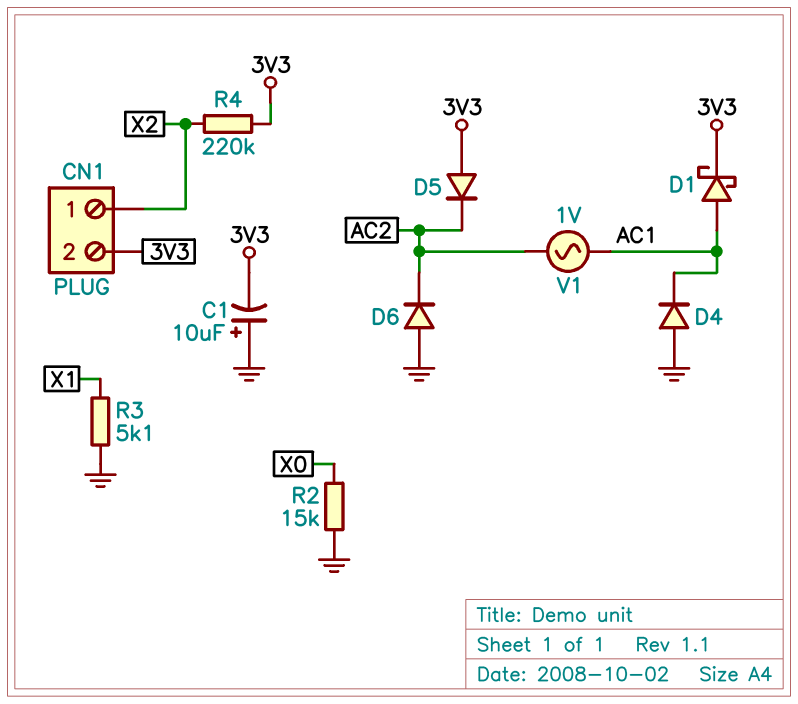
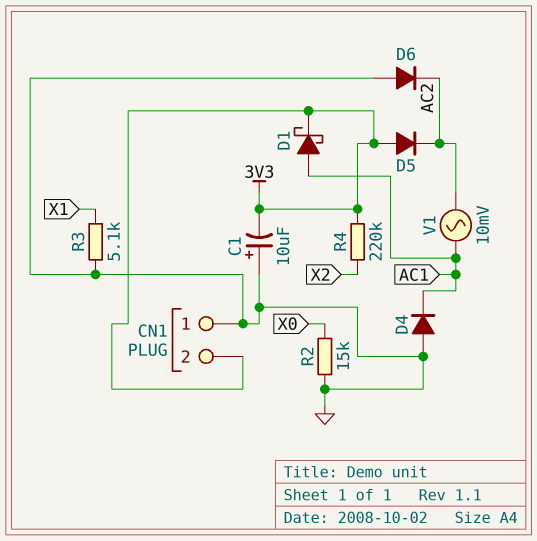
CN1 pin 1: X2 -> GND
V1: AC 1V (AC1, AC2) -> AC 10mV (AC1, AC2)

